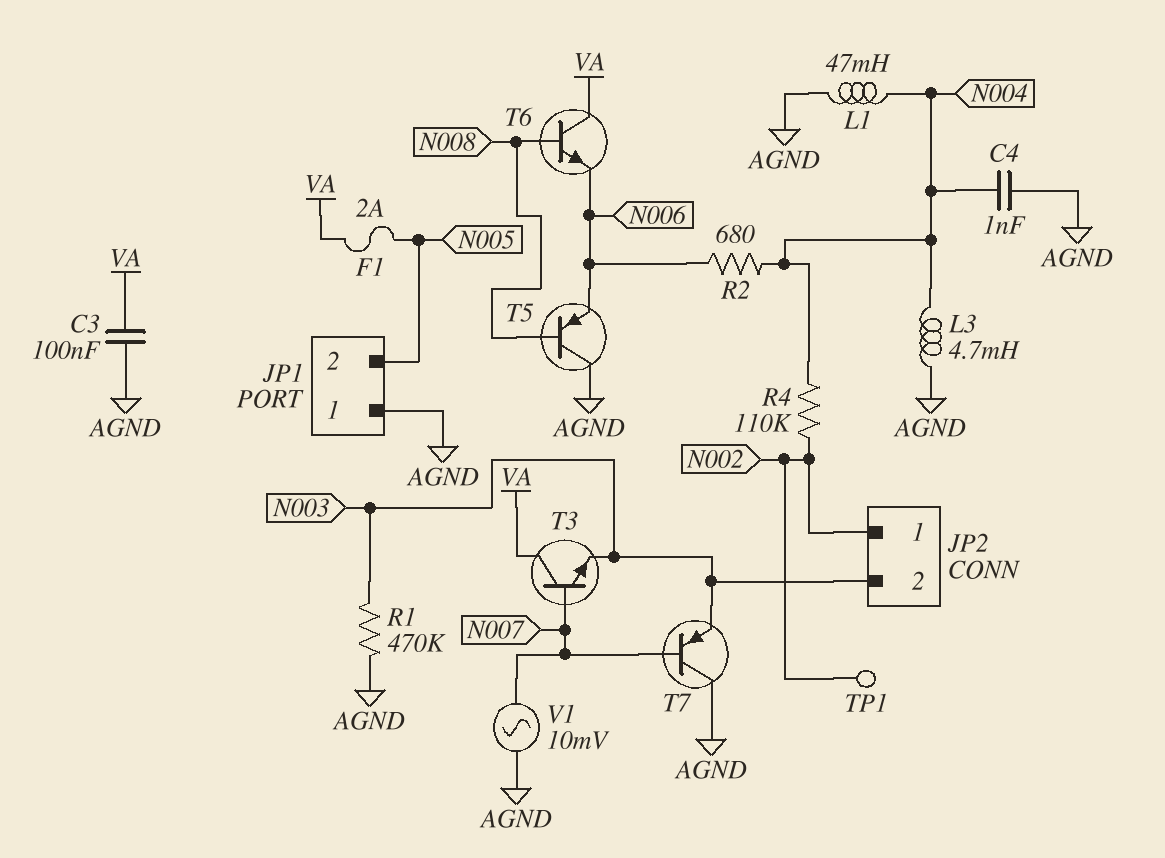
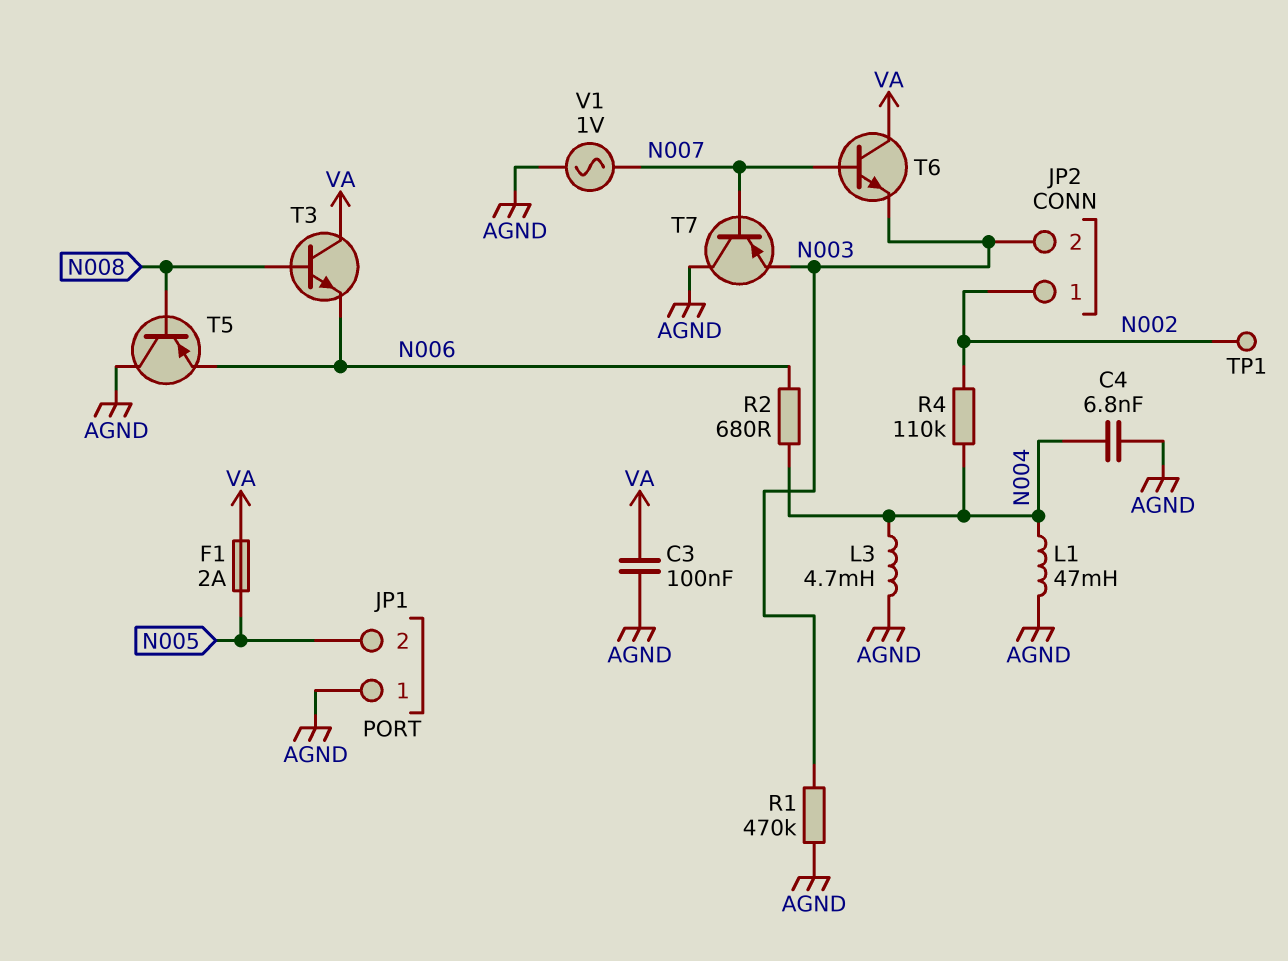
C4: 1nF (AGND, N004) -> 6.8nF (AGND, N004)
T3: NPN (B N007, C VA, E N003) -> NPN (B N008, C VA, E N006)
T6: NPN (B N008, C VA, E N006) -> NPN (B N007, C VA, E N003)
V1: AC 10mV (AGND, N007) -> AC 1V (AGND, N007)

